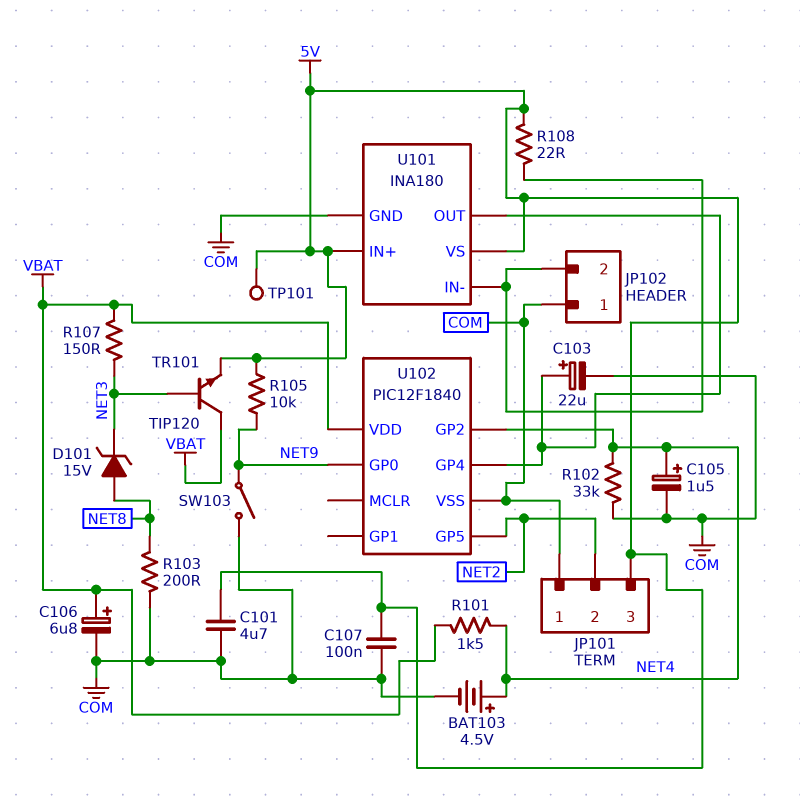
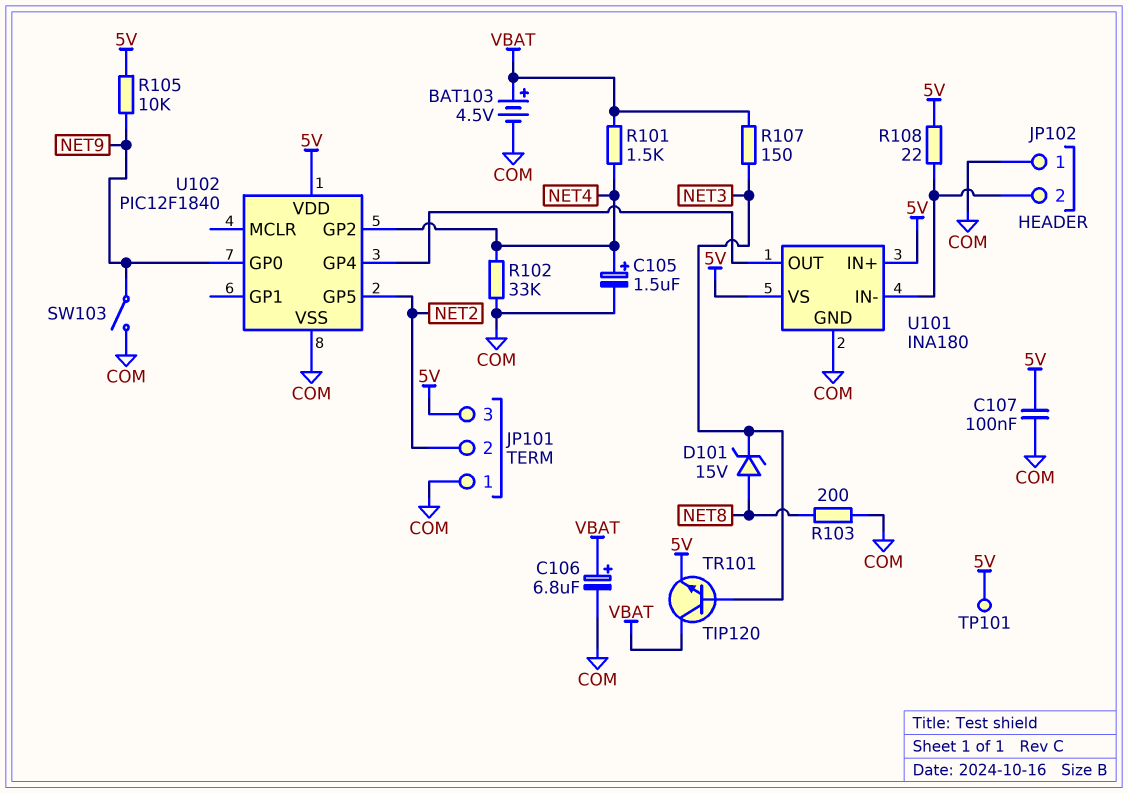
BAT103: 4.5V (plus NET4, minus COM) -> 4.5V (plus VBAT, minus COM)
C101: 4.7uF (5V, COM) -> none
C103: 22uF (plus U101/OUT, minus COM) -> none
U102 pin VDD: VBAT -> 5V

